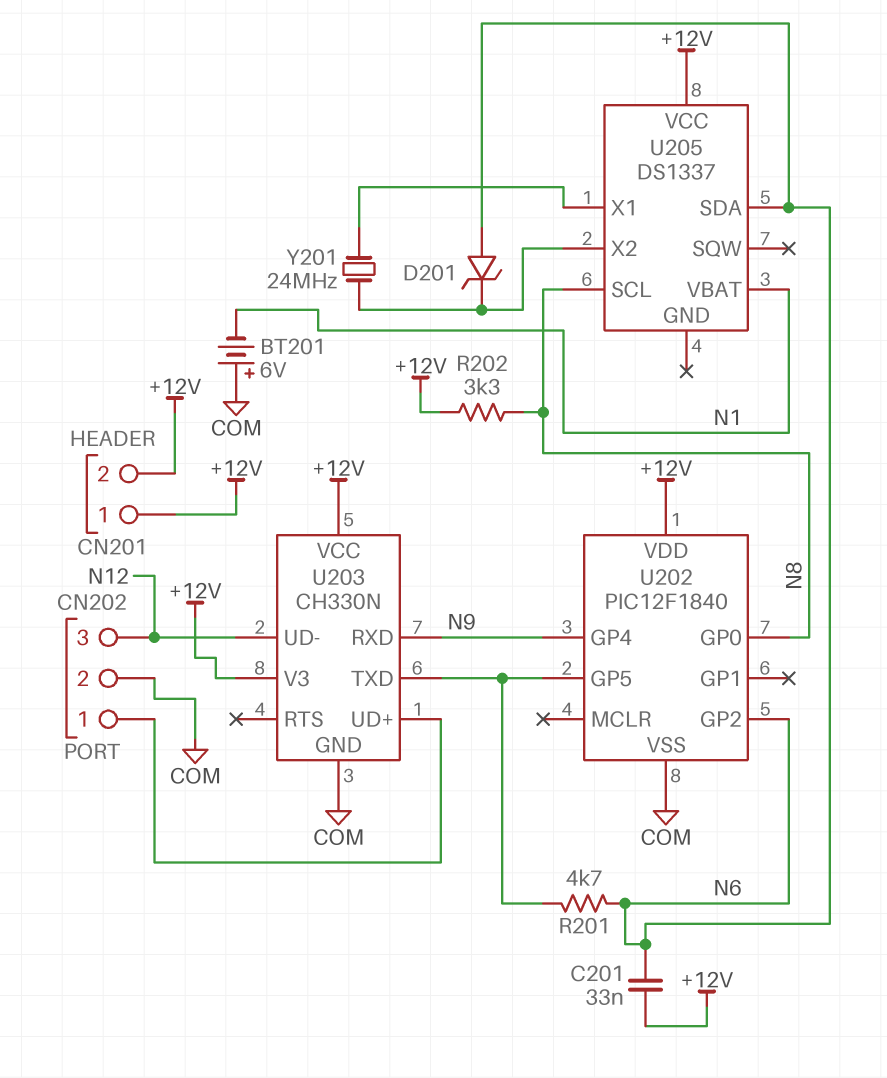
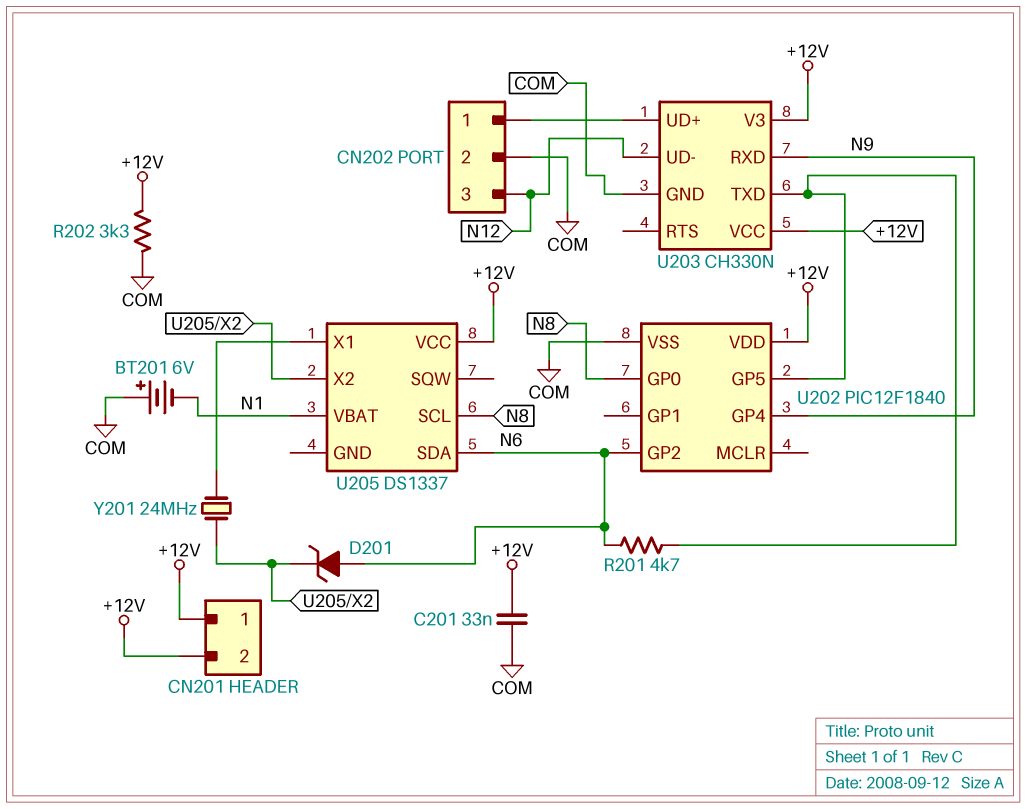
C201: 33nF (+12V, N6) -> 33nF (+12V, COM)
R202: 3.3k (+12V, N8) -> 3.3k (+12V, COM)

